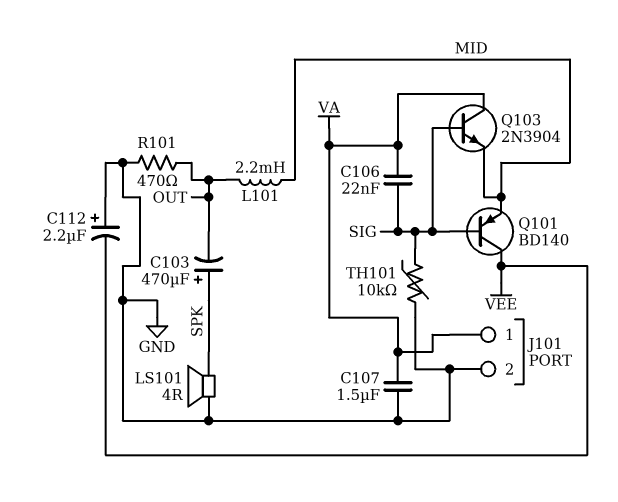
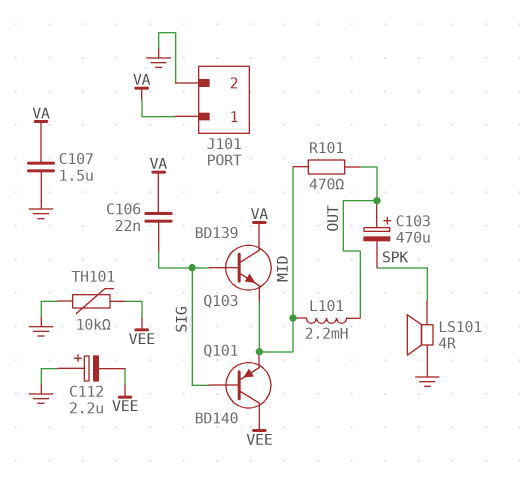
C103: 470uF (plus SPK, minus OUT) -> 470uF (plus OUT, minus SPK)
Q103: NPN 2N3904 (B SIG, C VA, E MID) -> NPN BD139 (B SIG, C VA, E MID)
R101: 470 (GND, OUT) -> 470 (MID, OUT)
TH101: 10k (GND, SIG) -> 10k (GND, VEE)

